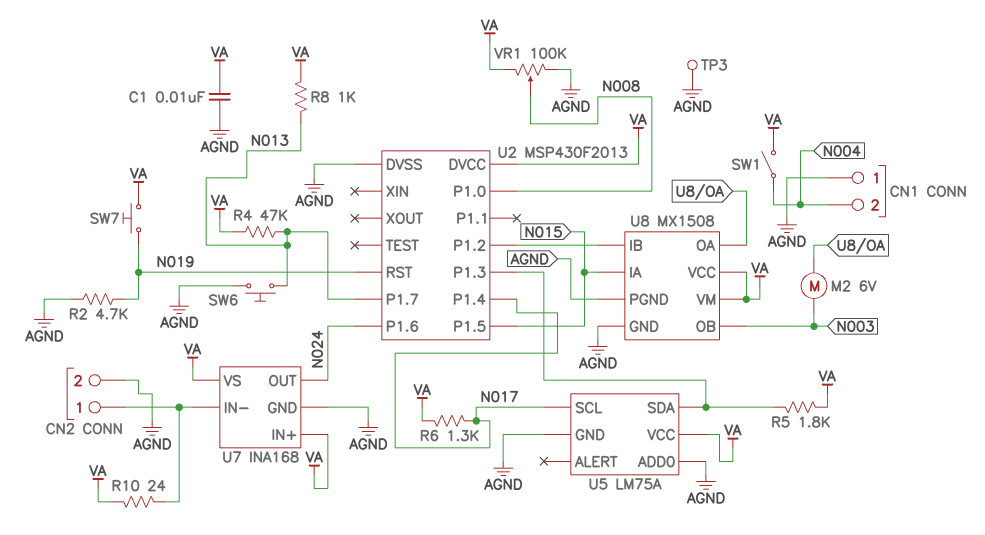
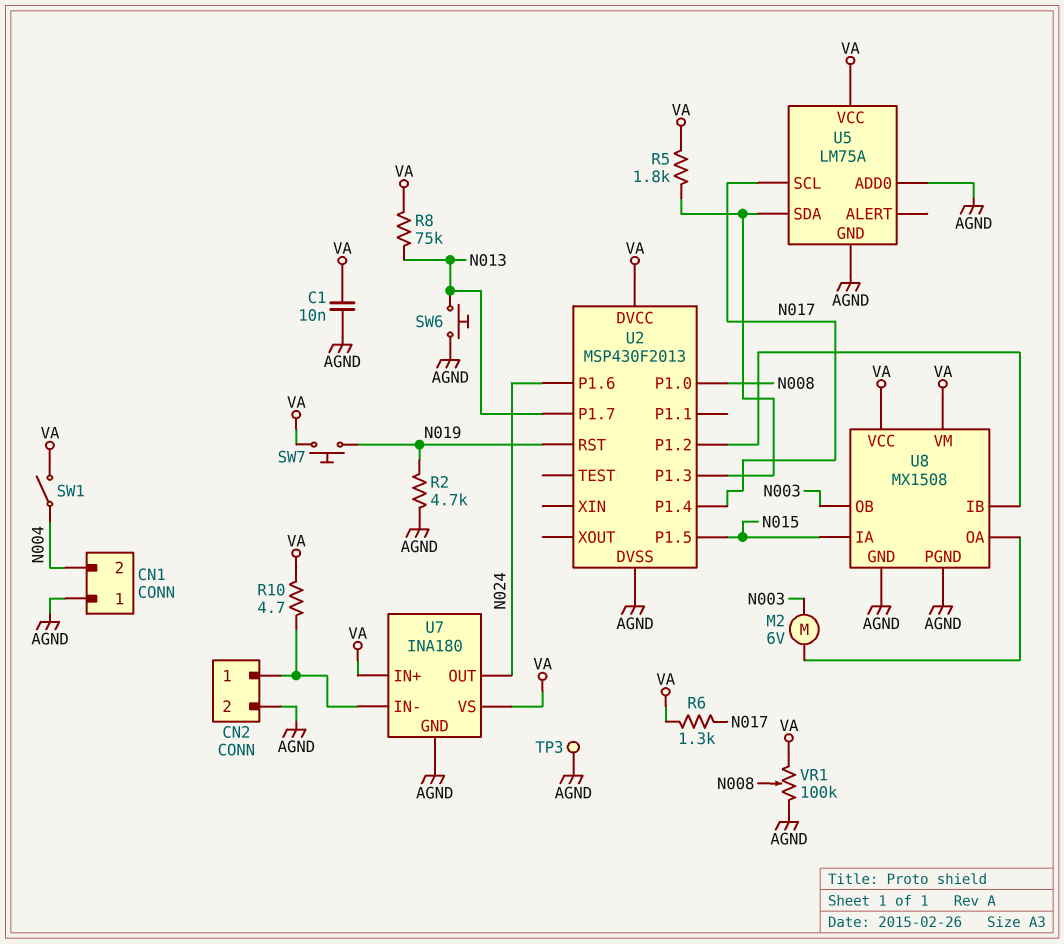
R4: 47k (N013, VA) -> none
R8: 1k (N013, VA) -> 75k (N013, VA)
R10: 24 (CN2/1, VA) -> 4.7 (CN2/1, VA)
U7: INA168 -> INA180

